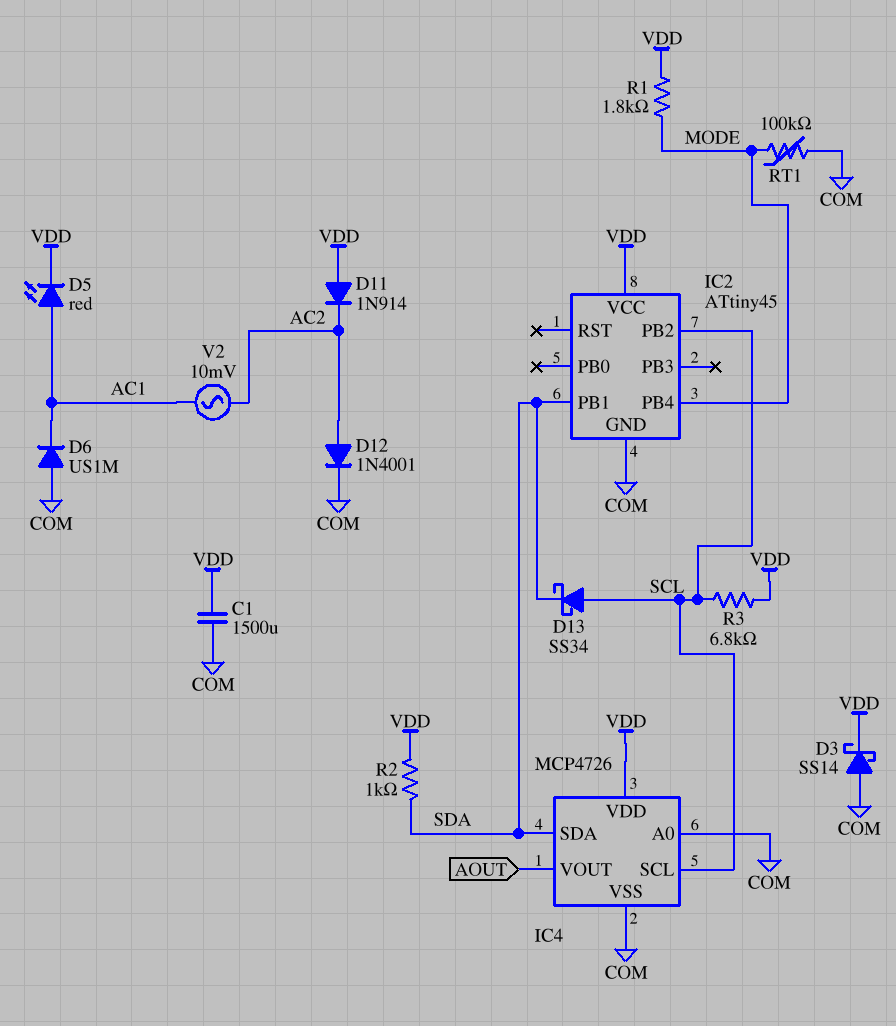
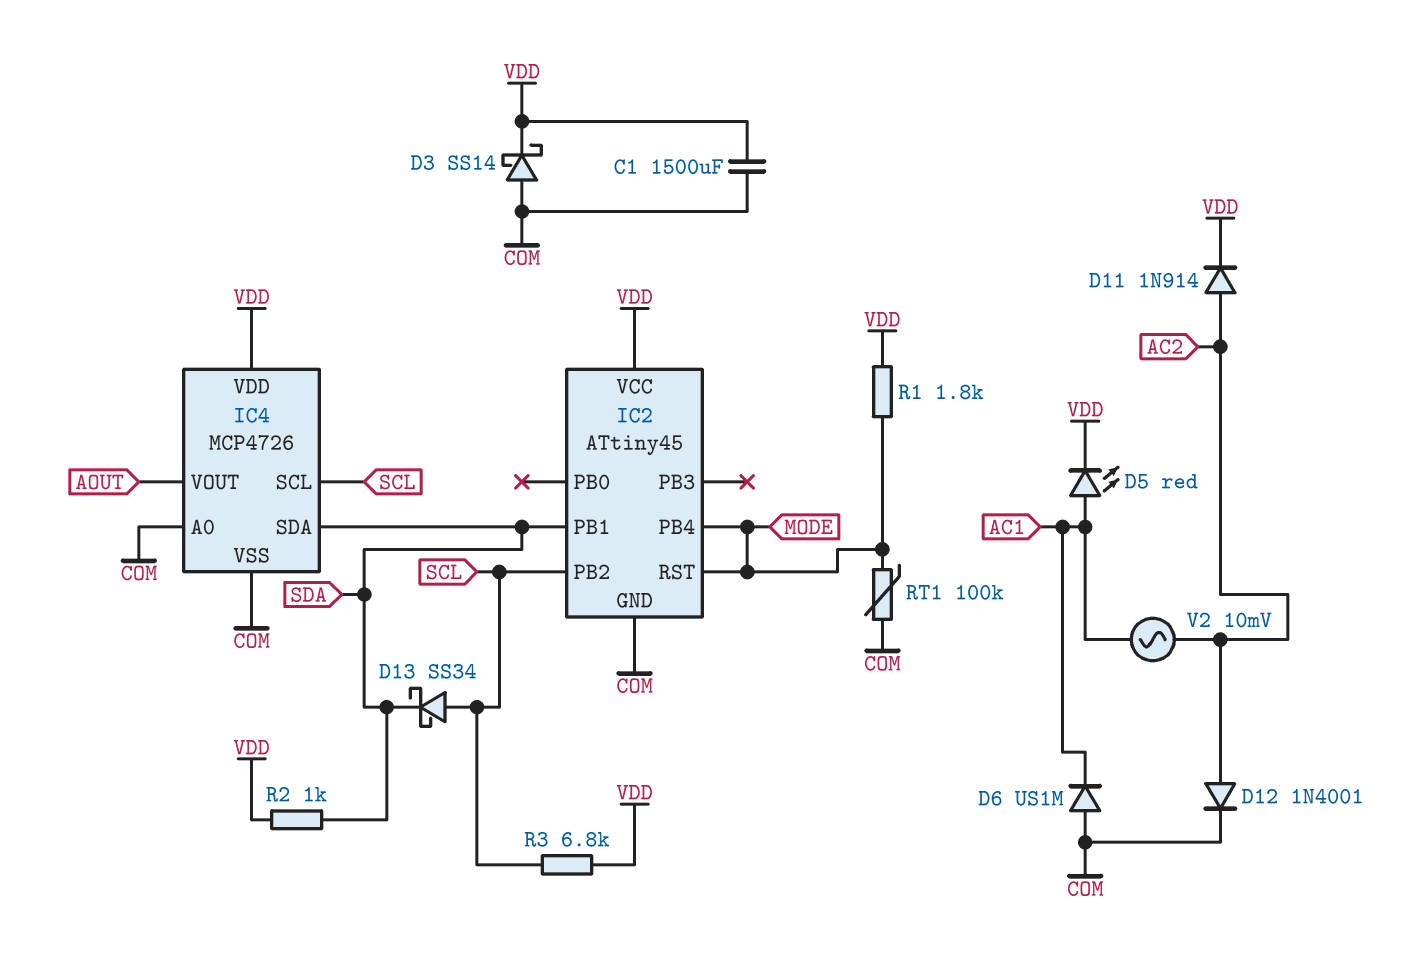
D11: diode 1N914 (A VDD, K AC2) -> diode 1N914 (A AC2, K VDD)
IC2 pin RST: none -> MODE

